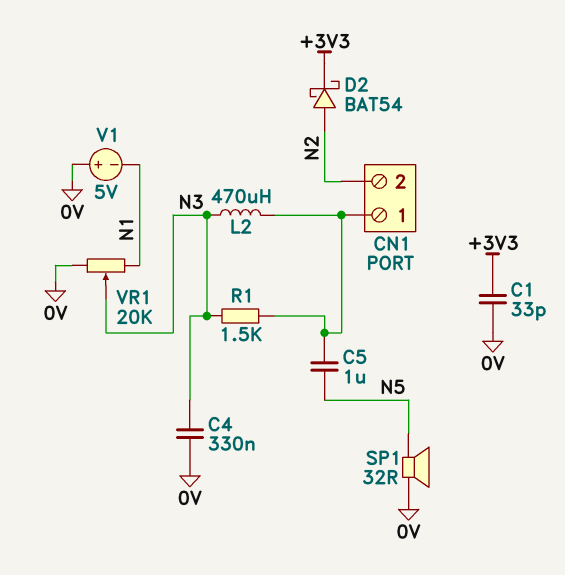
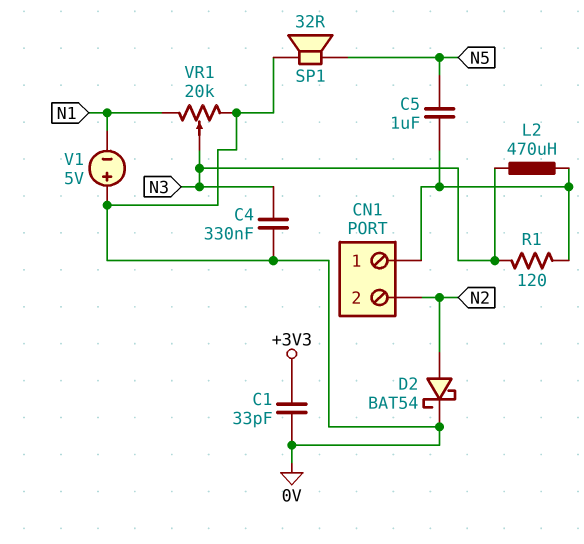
D2: schottky BAT54 (A N2, K +3V3) -> schottky BAT54 (A N2, K 0V)
R1: 1.5k (CN1/1, N3) -> 120 (CN1/1, N3)

